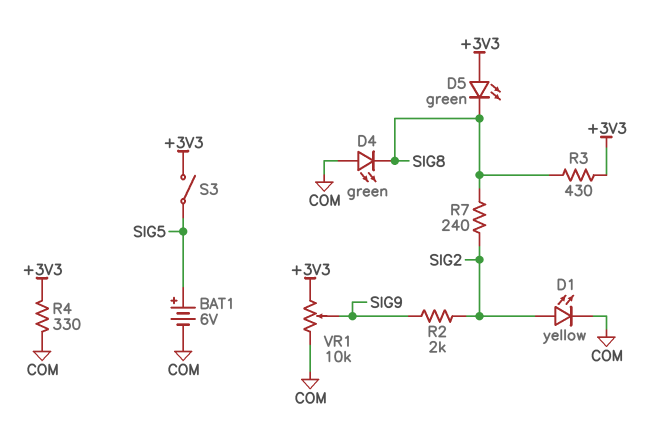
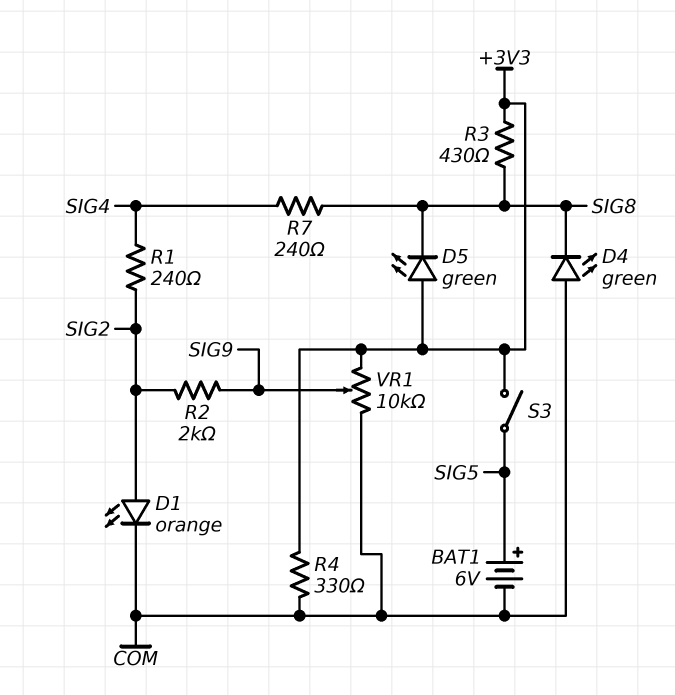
D1: LED yellow (A SIG2, K COM) -> LED orange (A SIG2, K COM)
R1: none -> 240 (SIG2, SIG4)
R7: 240 (SIG2, SIG8) -> 240 (SIG4, SIG8)

